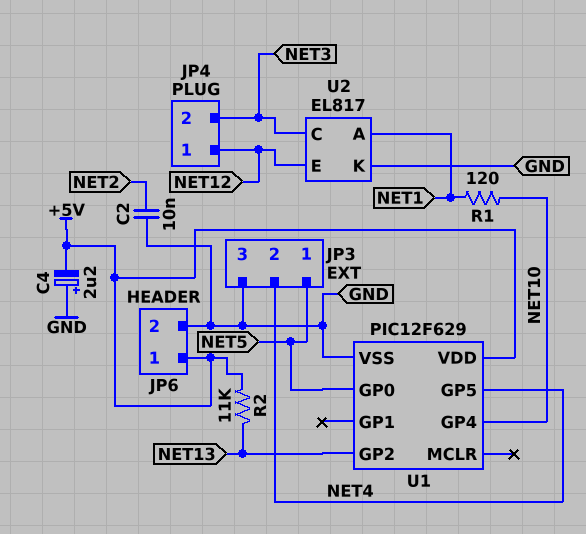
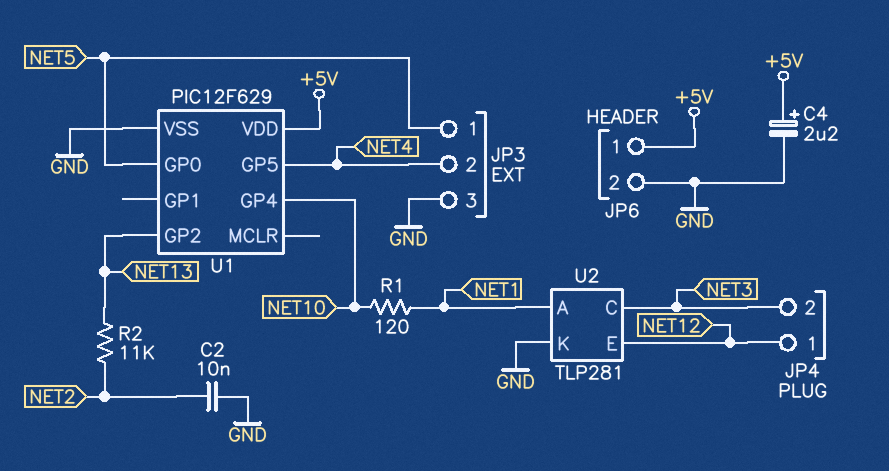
C4: 2.2uF (plus GND, minus +5V) -> 2.2uF (plus +5V, minus GND)
R2: 11k (+5V, NET13) -> 11k (NET2, NET13)
U2: EL817 -> TLP281

